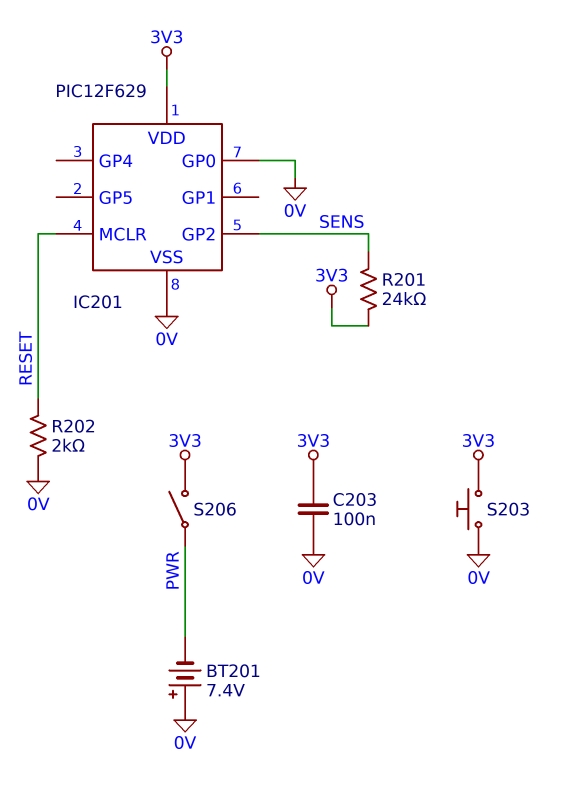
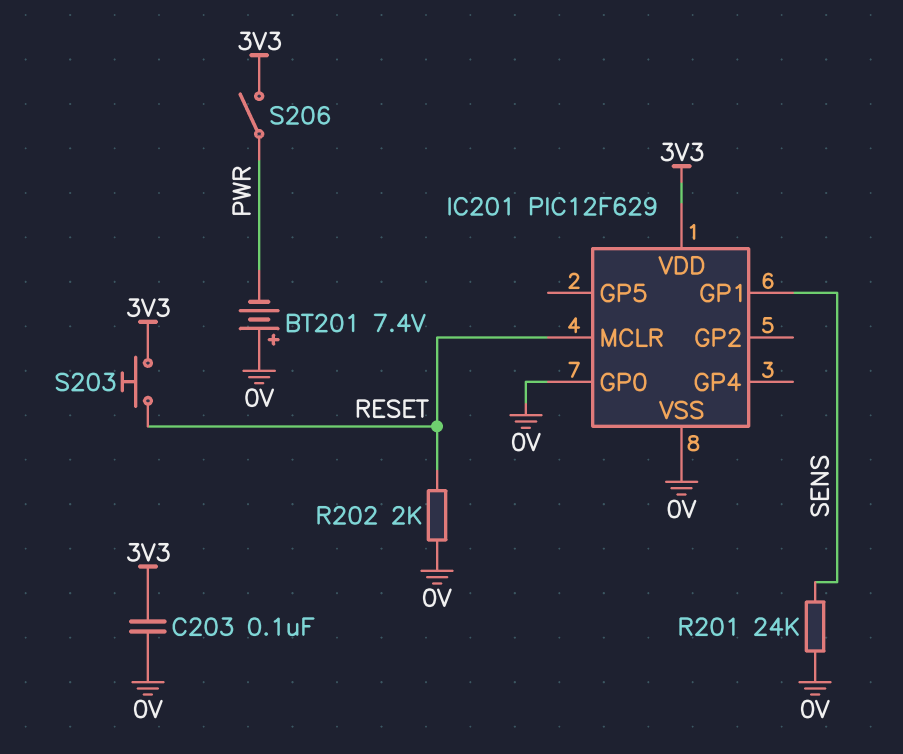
IC201 pin GP1: none -> SENS
IC201 pin GP2: SENS -> none
R201: 24k (3V3, SENS) -> 24k (0V, SENS)
S203: button (0V, 3V3) -> button (3V3, RESET)

